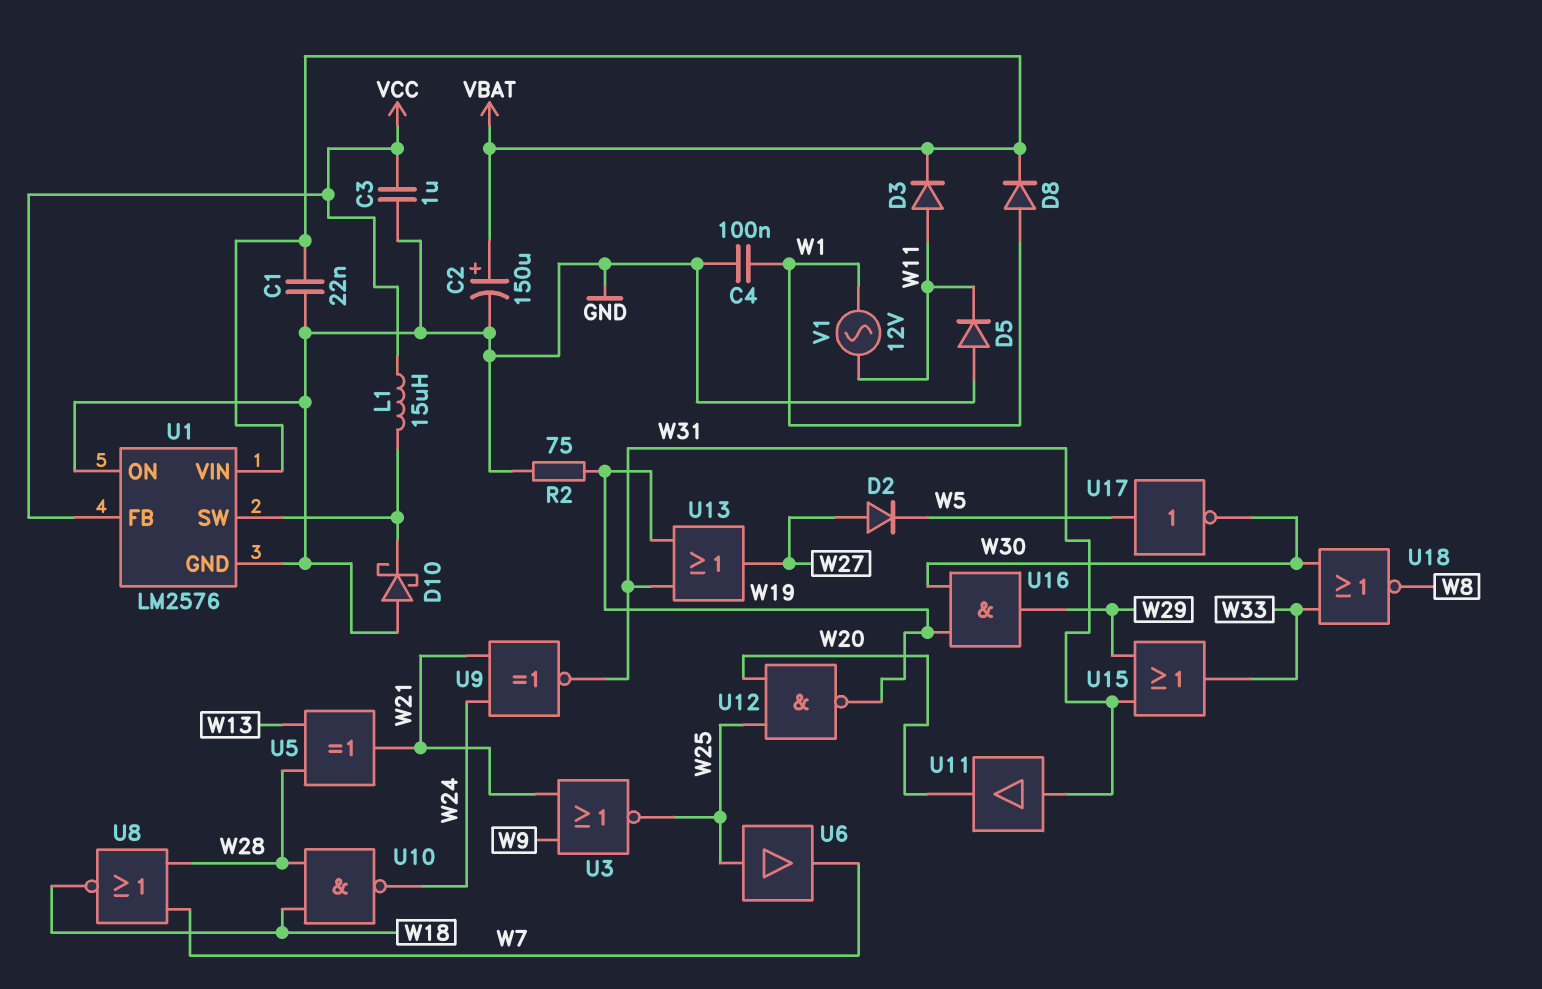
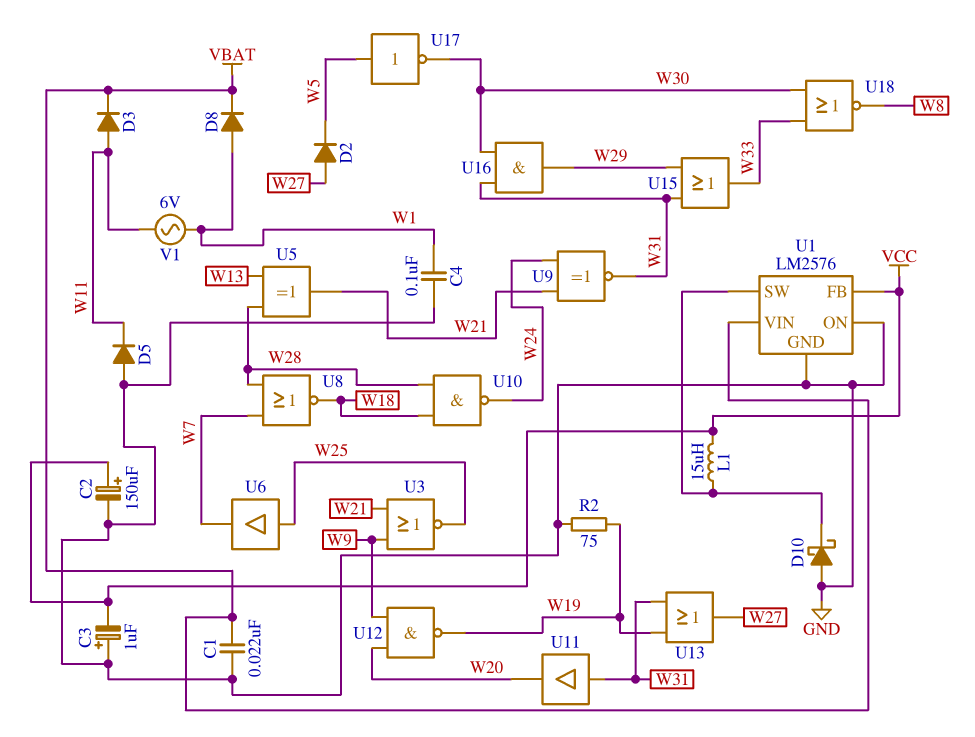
C2: 150uF (plus VBAT, minus GND) -> 150uF (plus VCC, minus GND)
C3: 1uF (GND, VCC) -> 1uF (plus GND, minus VCC)
U12: NAND (in W20, in W25, out W19) -> NAND (in W9, in W20, out W19)
U16: AND (in W19, in W30, out W29) -> AND (in W30, in W31, out W29)
V1: AC 12V (W1, W11) -> AC 6V (W1, W11)

